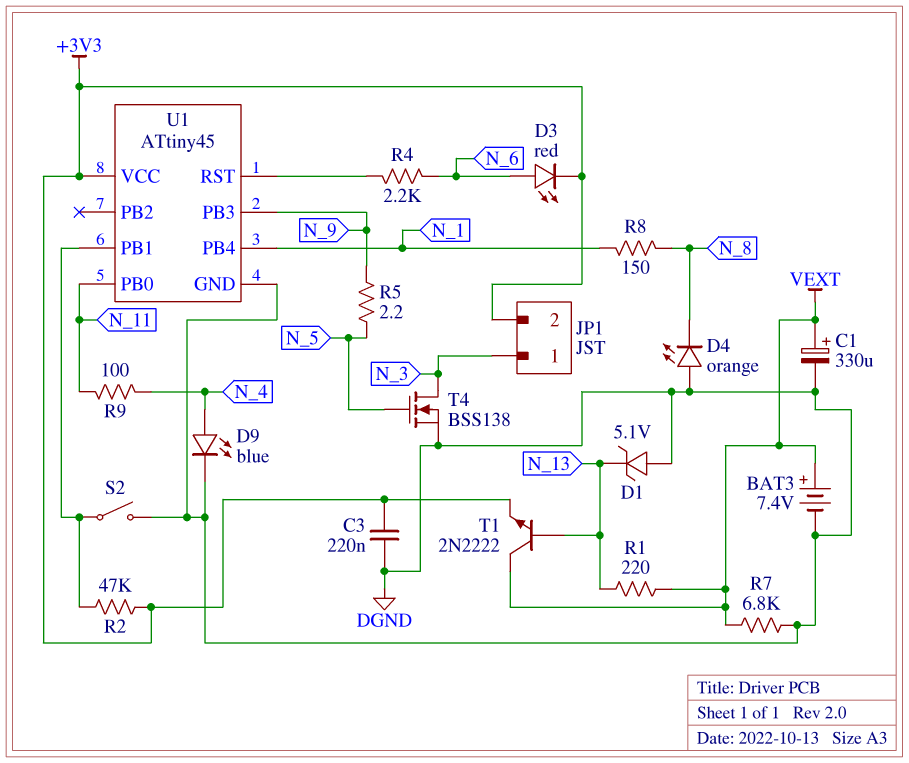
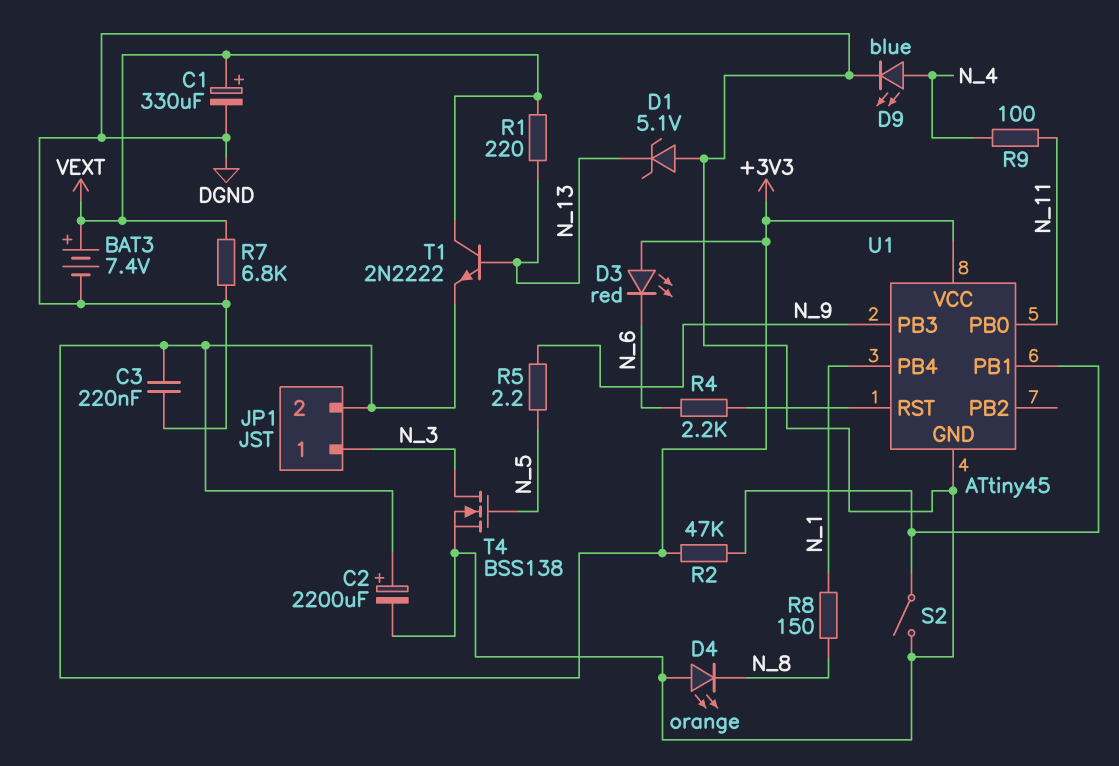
C2: none -> 2200uF (plus +3V3, minus DGND)
D3: LED red (A N_6, K +3V3) -> LED red (A +3V3, K N_6)

